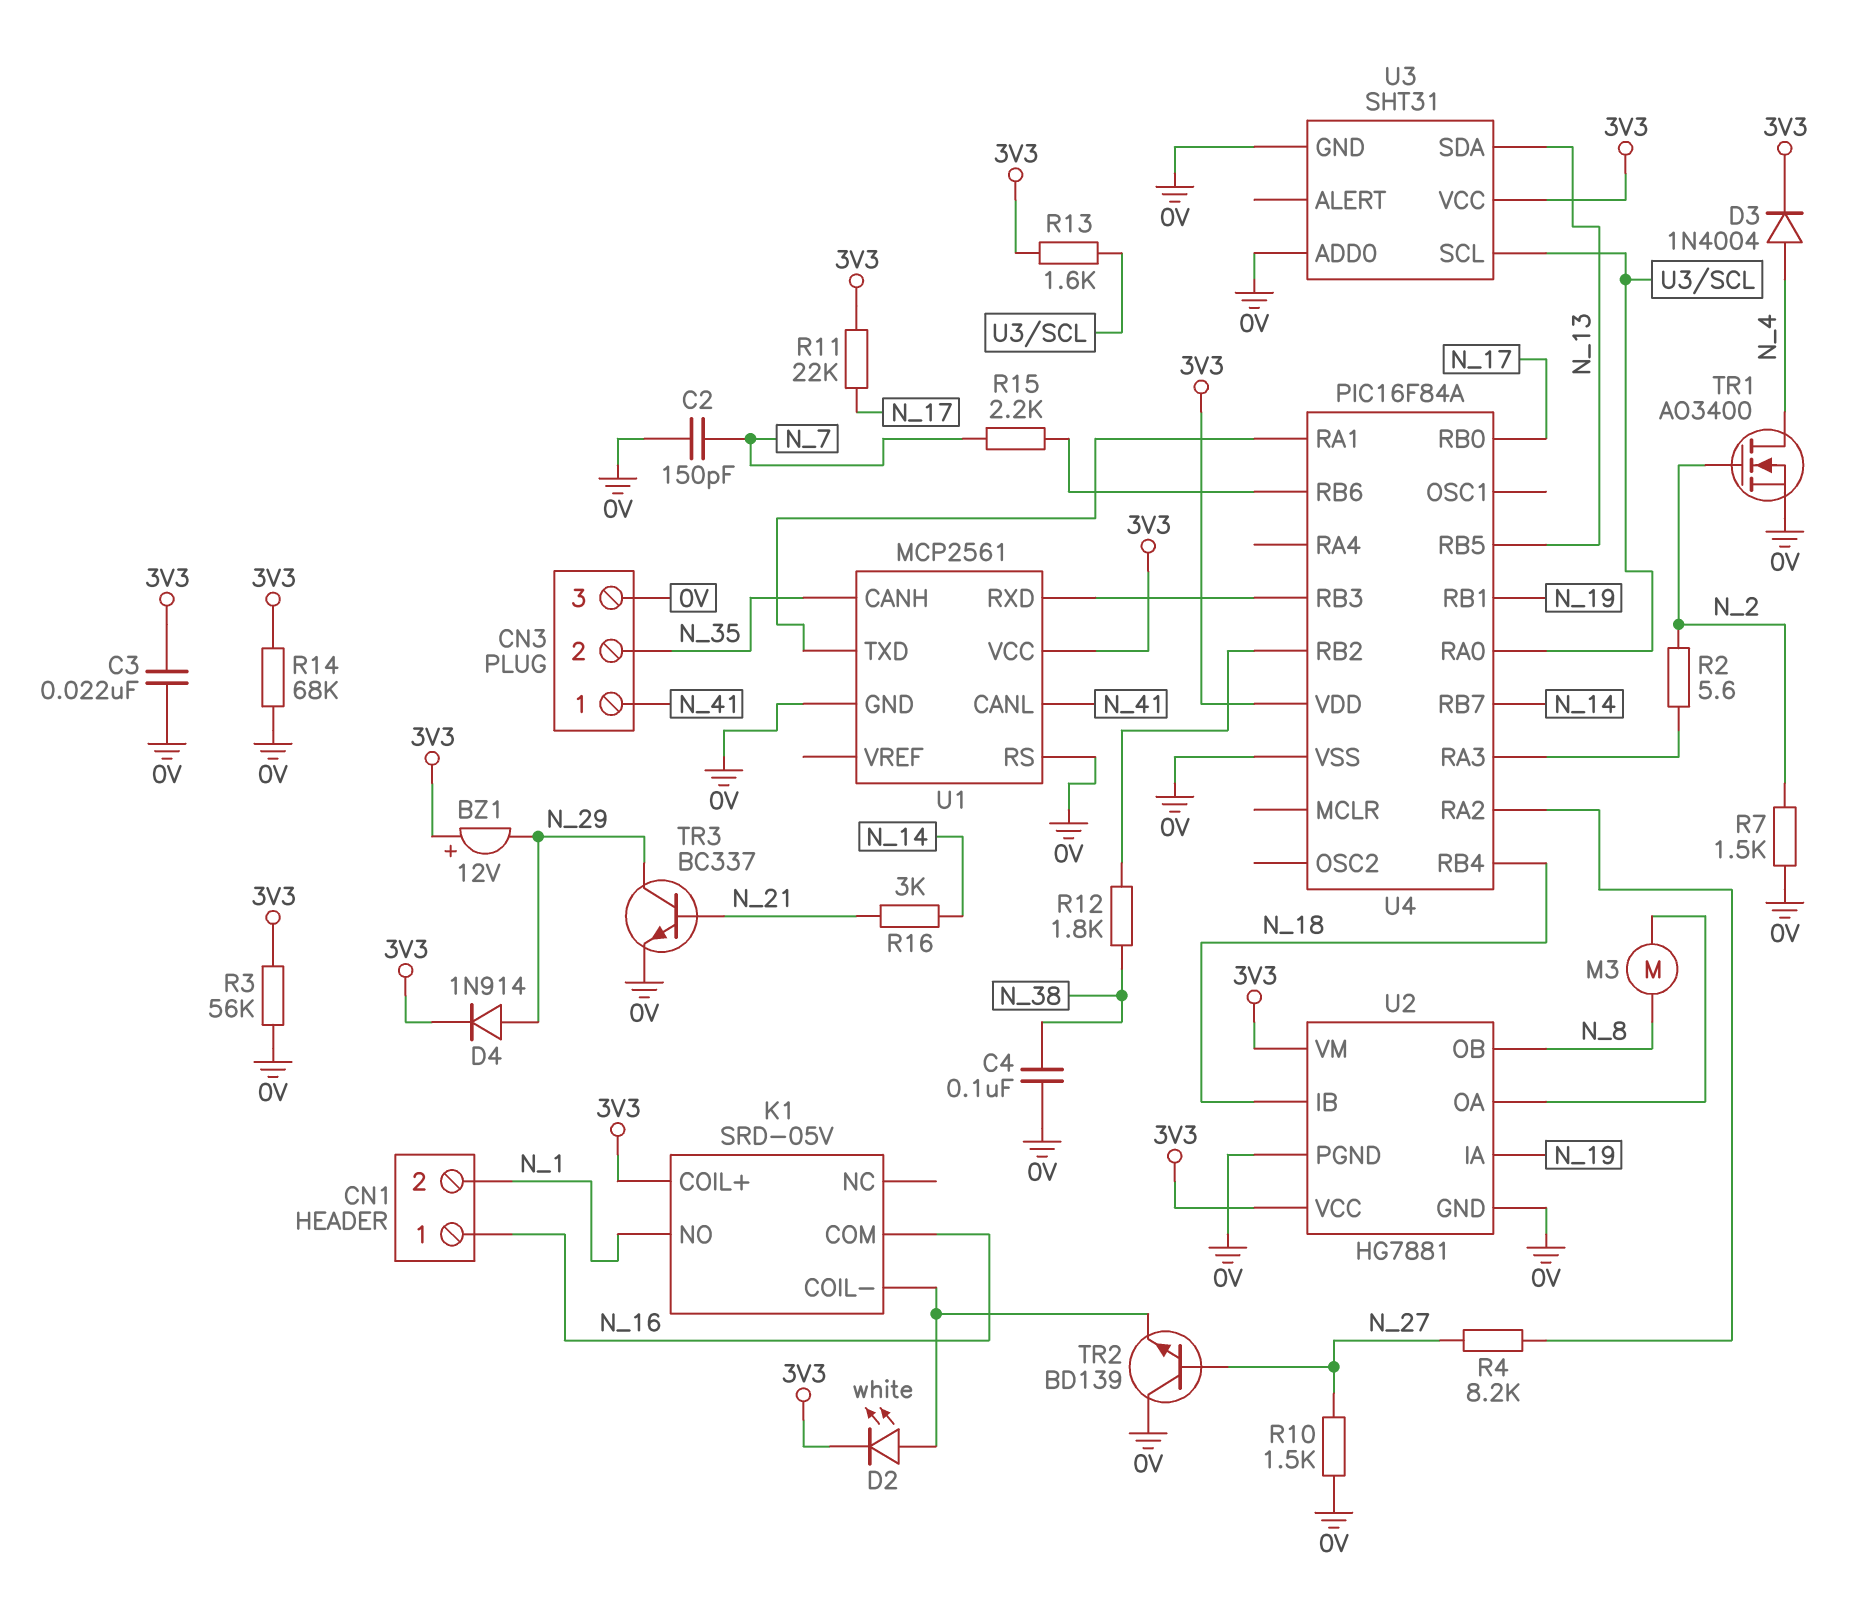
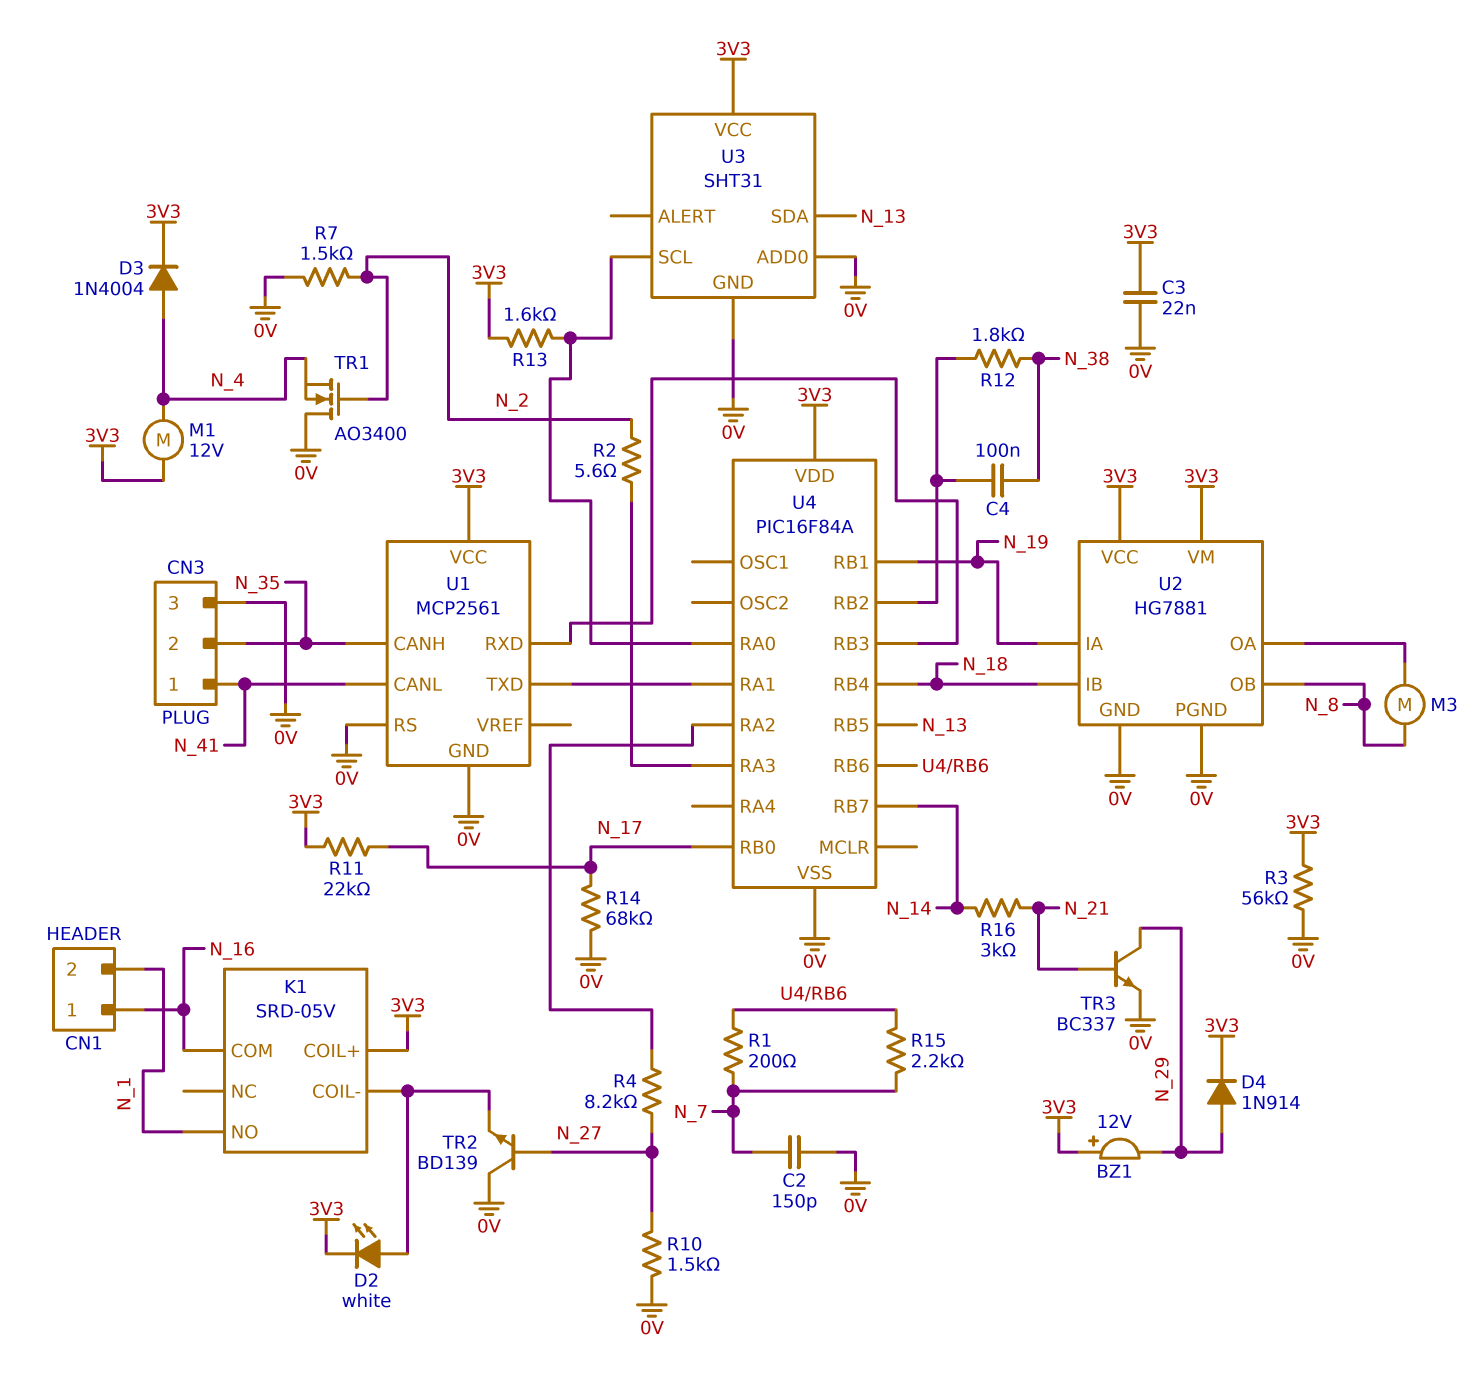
C4: 100nF (0V, N_38) -> 100nF (N_38, U4/RB2)
M1: none -> motor 12V (3V3, N_4)
R1: none -> 200 (N_7, U4/RB6)
R14: 68k (0V, 3V3) -> 68k (0V, N_17)
TR1: NMOS AO3400 (G N_2, D N_4, S 0V) -> NMOS AO3400 (G N_2, D 0V, S N_4)

